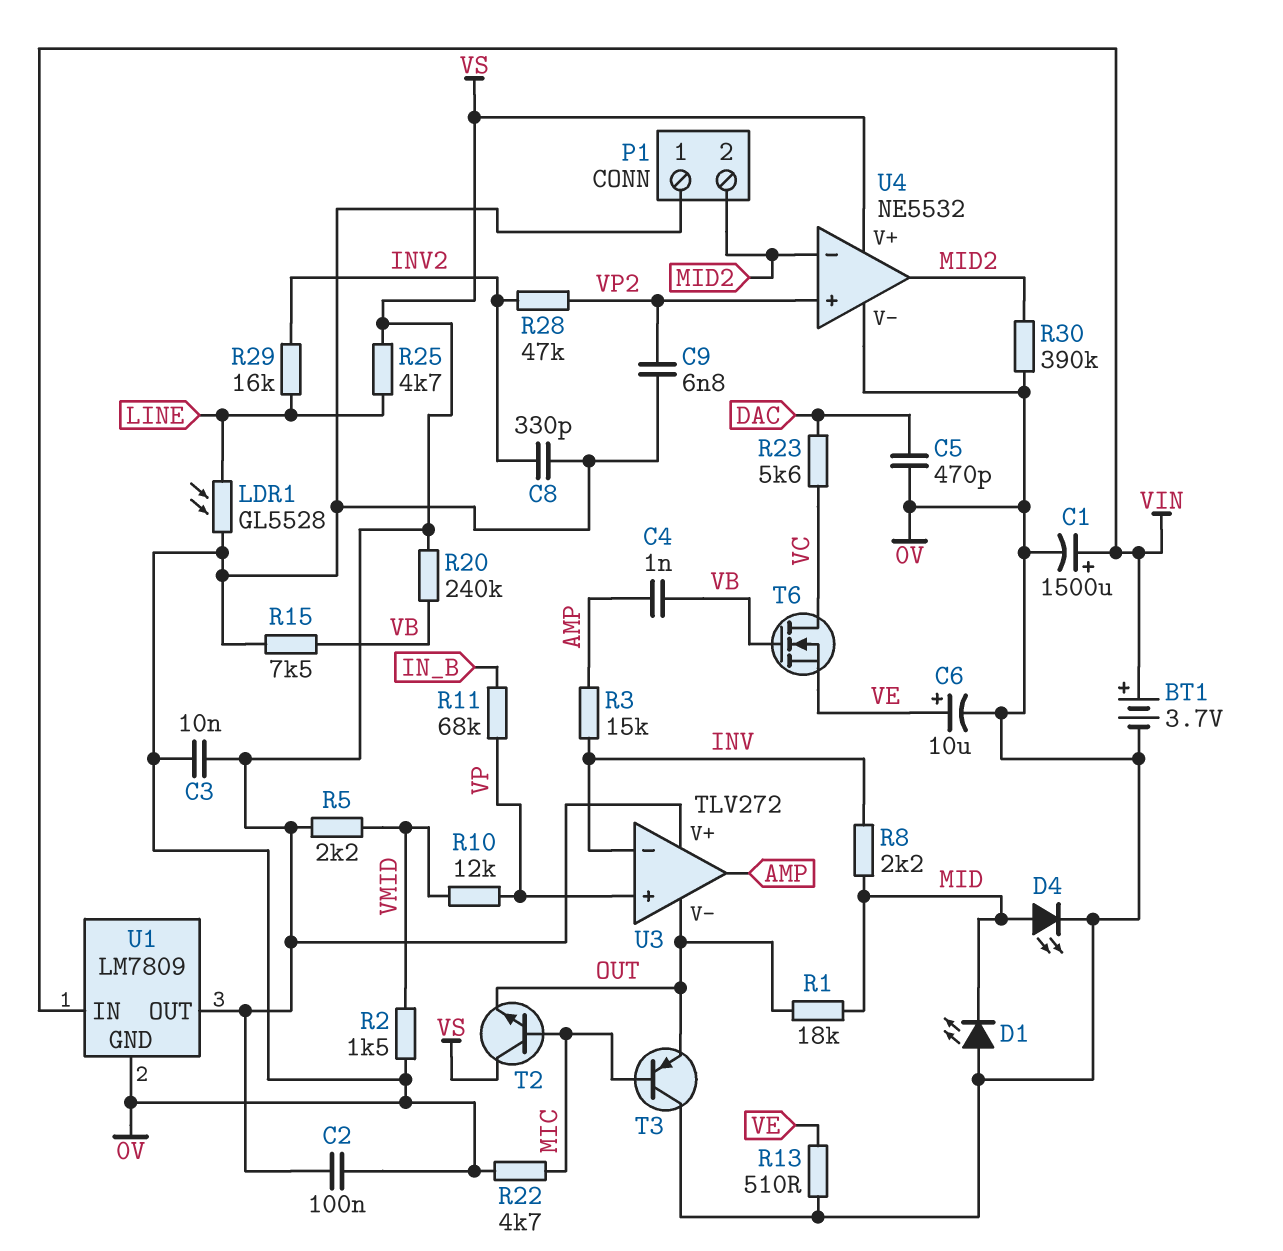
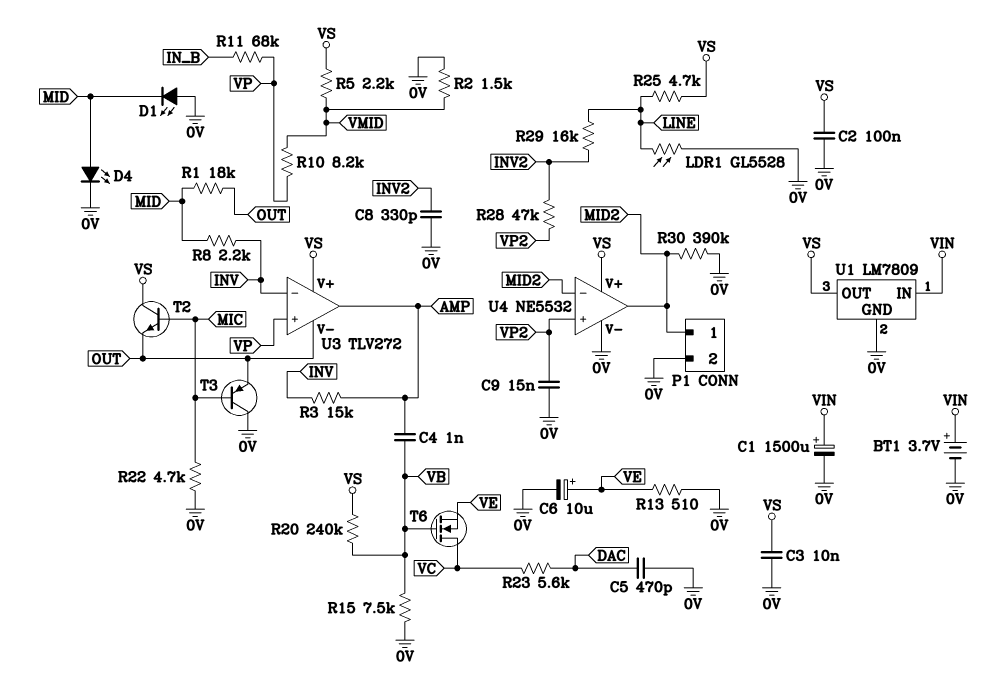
C9: 6.8nF (0V, VP2) -> 15nF (0V, VP2)
P1 pin 1: 0V -> MID2
P1 pin 2: MID2 -> 0V
R10: 12k (VMID, VP) -> 8.2k (VMID, VP)

